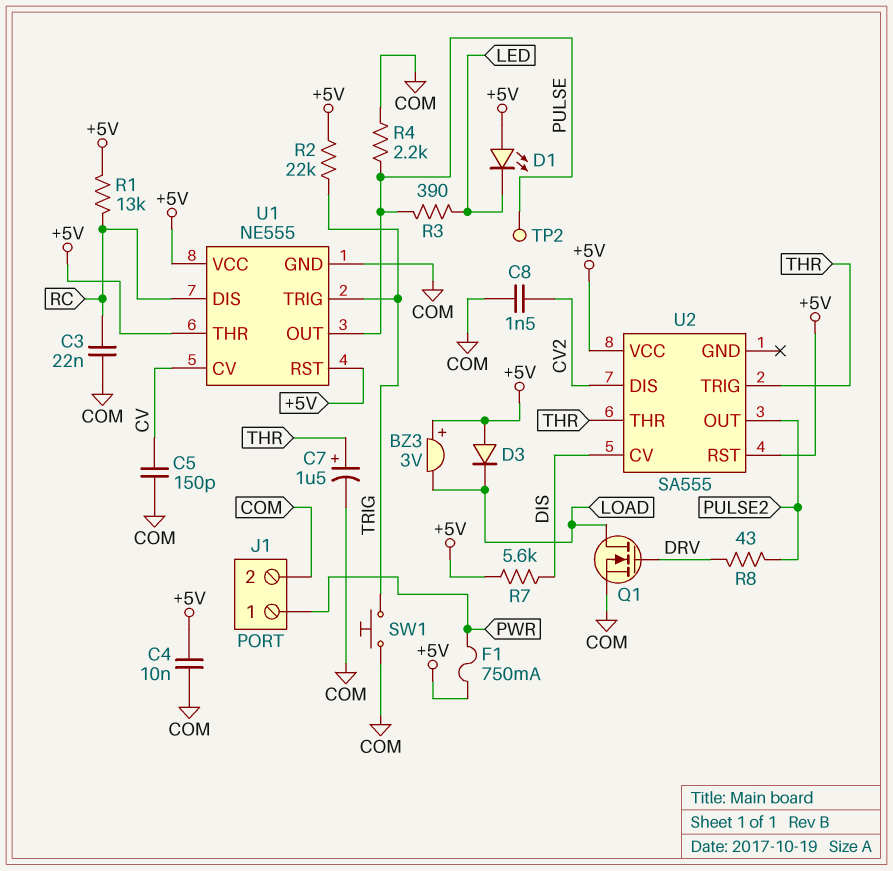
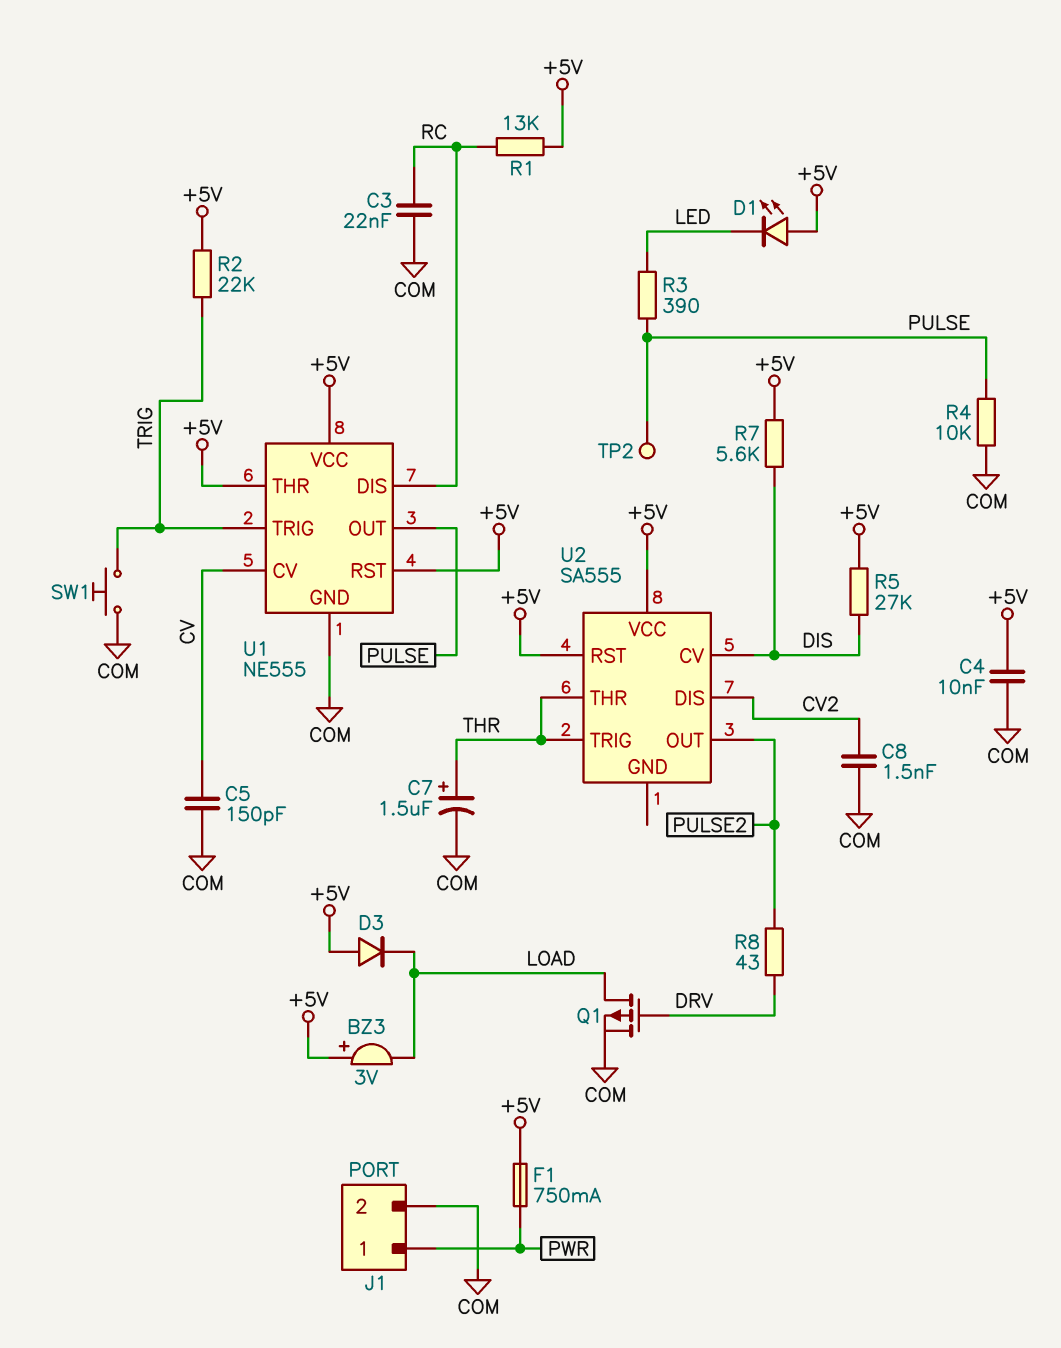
Q1: NMOS (G DRV, D LOAD, S COM) -> PMOS (G DRV, D LOAD, S COM)
R4: 2.2k (COM, PULSE) -> 10k (COM, PULSE)
R5: none -> 27k (+5V, DIS)

